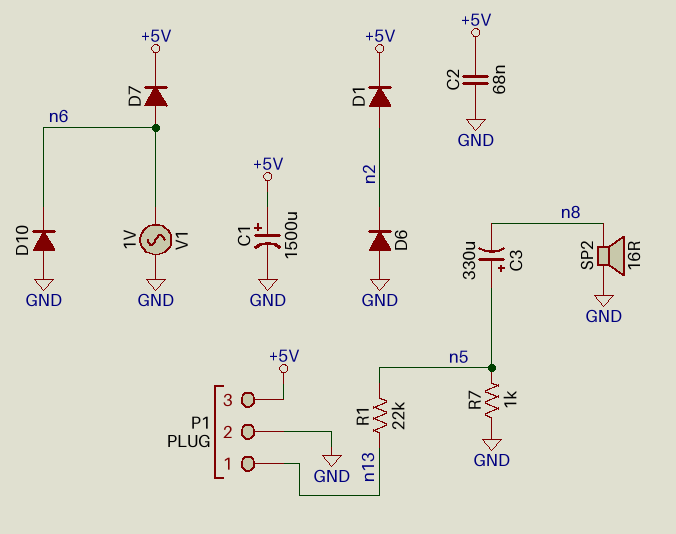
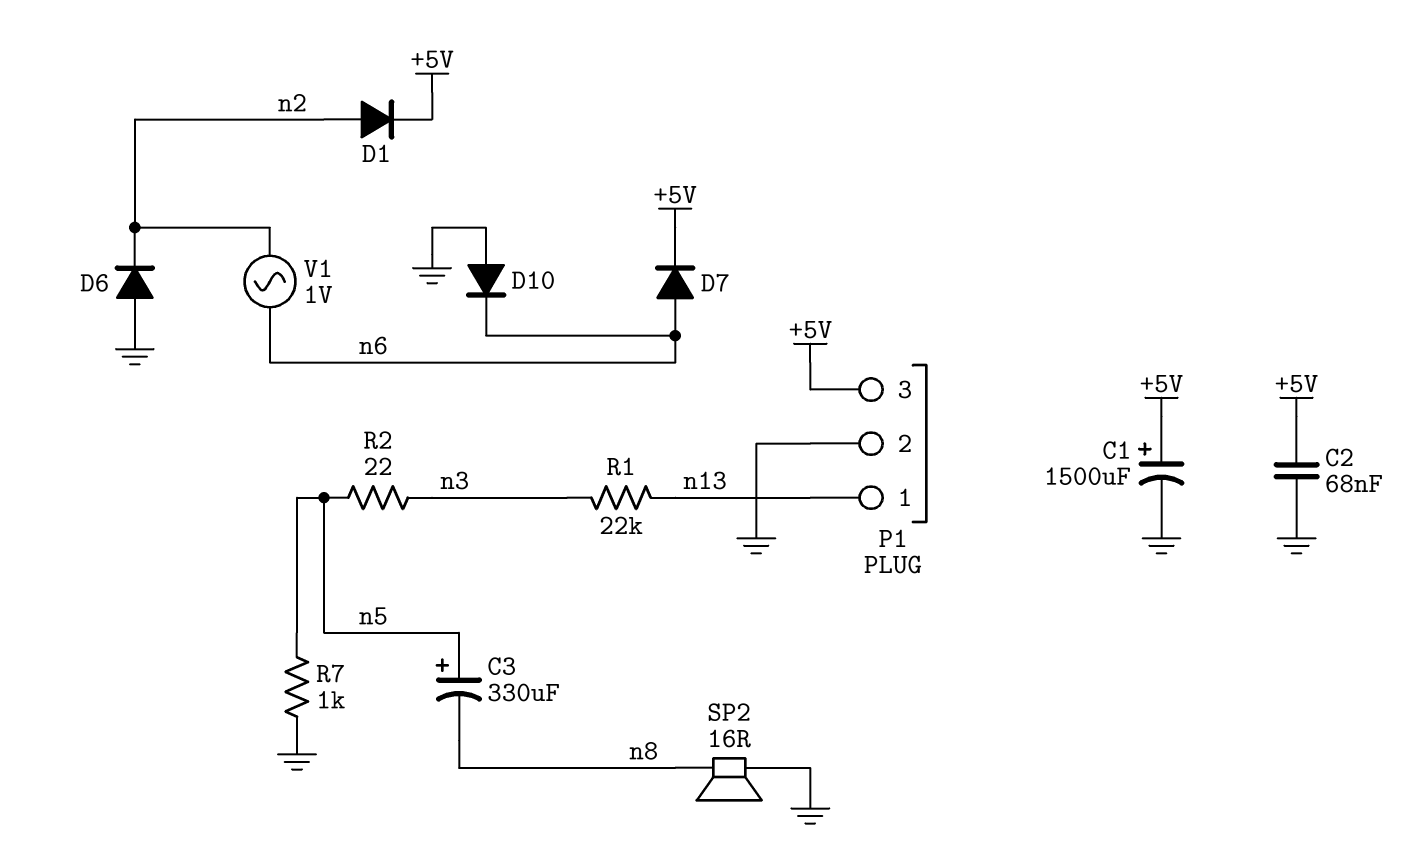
R1: 22k (n5, n13) -> 22k (n3, n13)
R2: none -> 22 (n3, n5)
V1: AC 1V (GND, n6) -> AC 1V (n2, n6)

